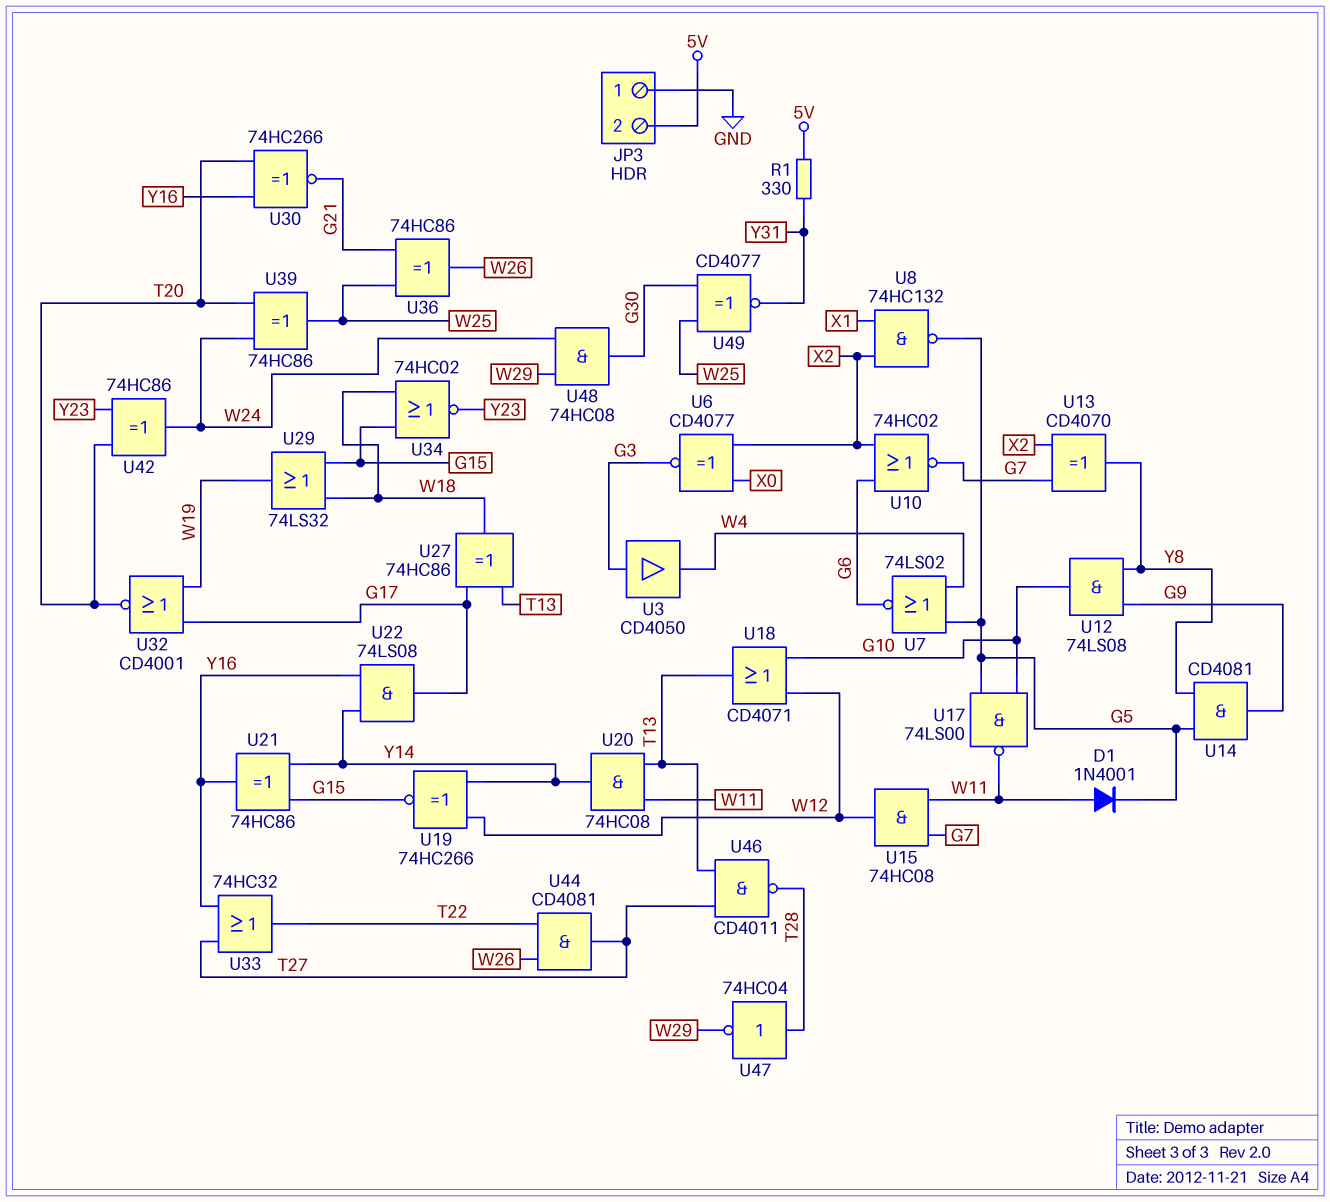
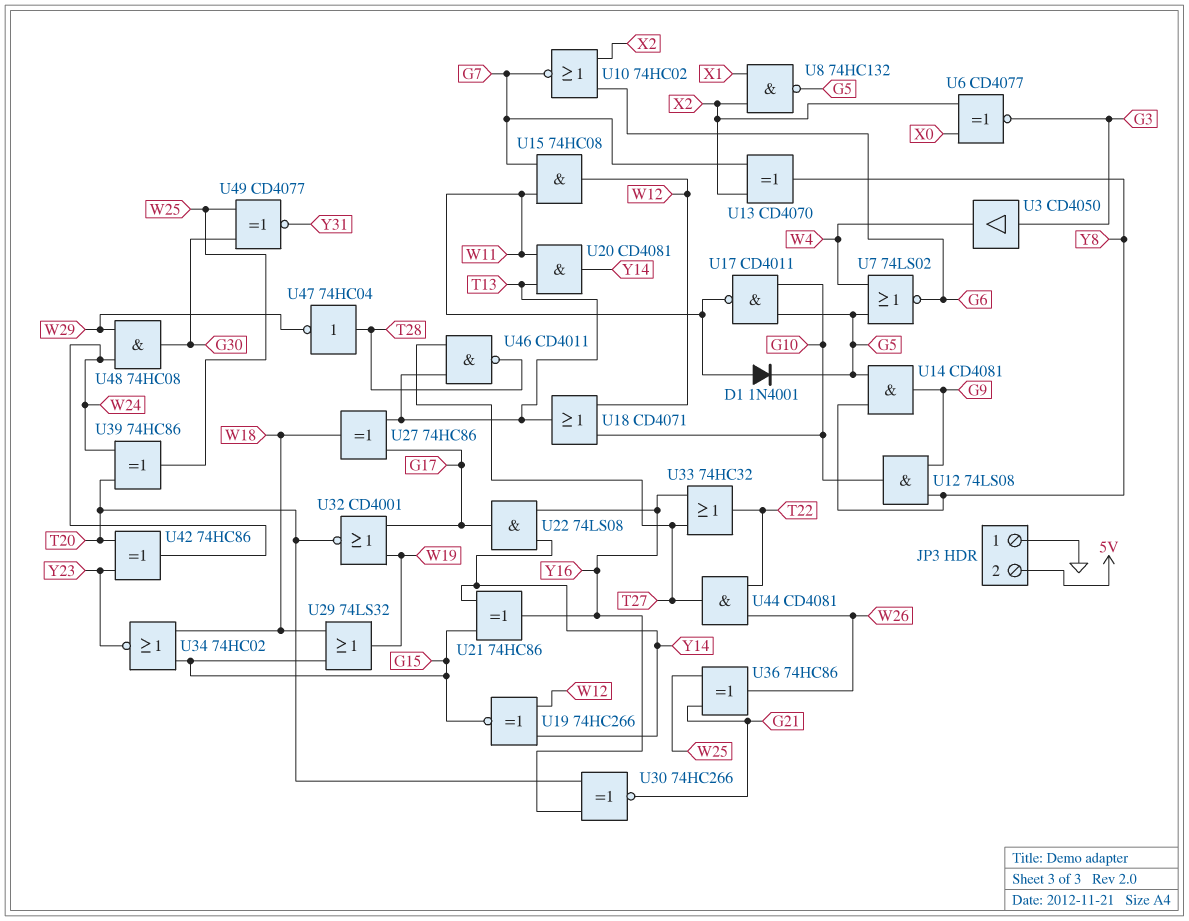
R1: 330 (5V, Y31) -> none
U17: NAND 74LS00 (in G5, in G10, out W11) -> NAND CD4011 (in G5, in G10, out W11)
U20: AND 74HC08 (in T13, in W11, out Y14) -> AND CD4081 (in T13, in W11, out Y14)

